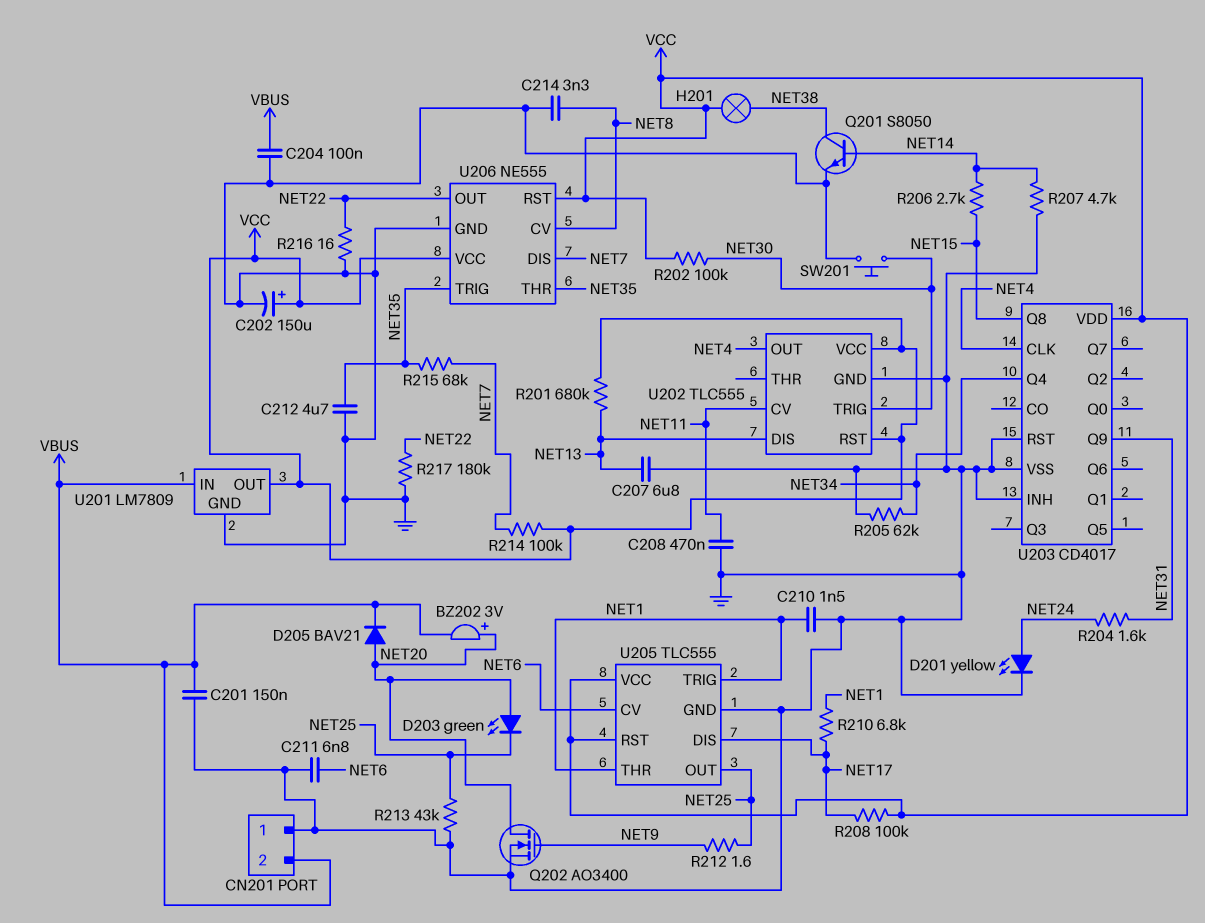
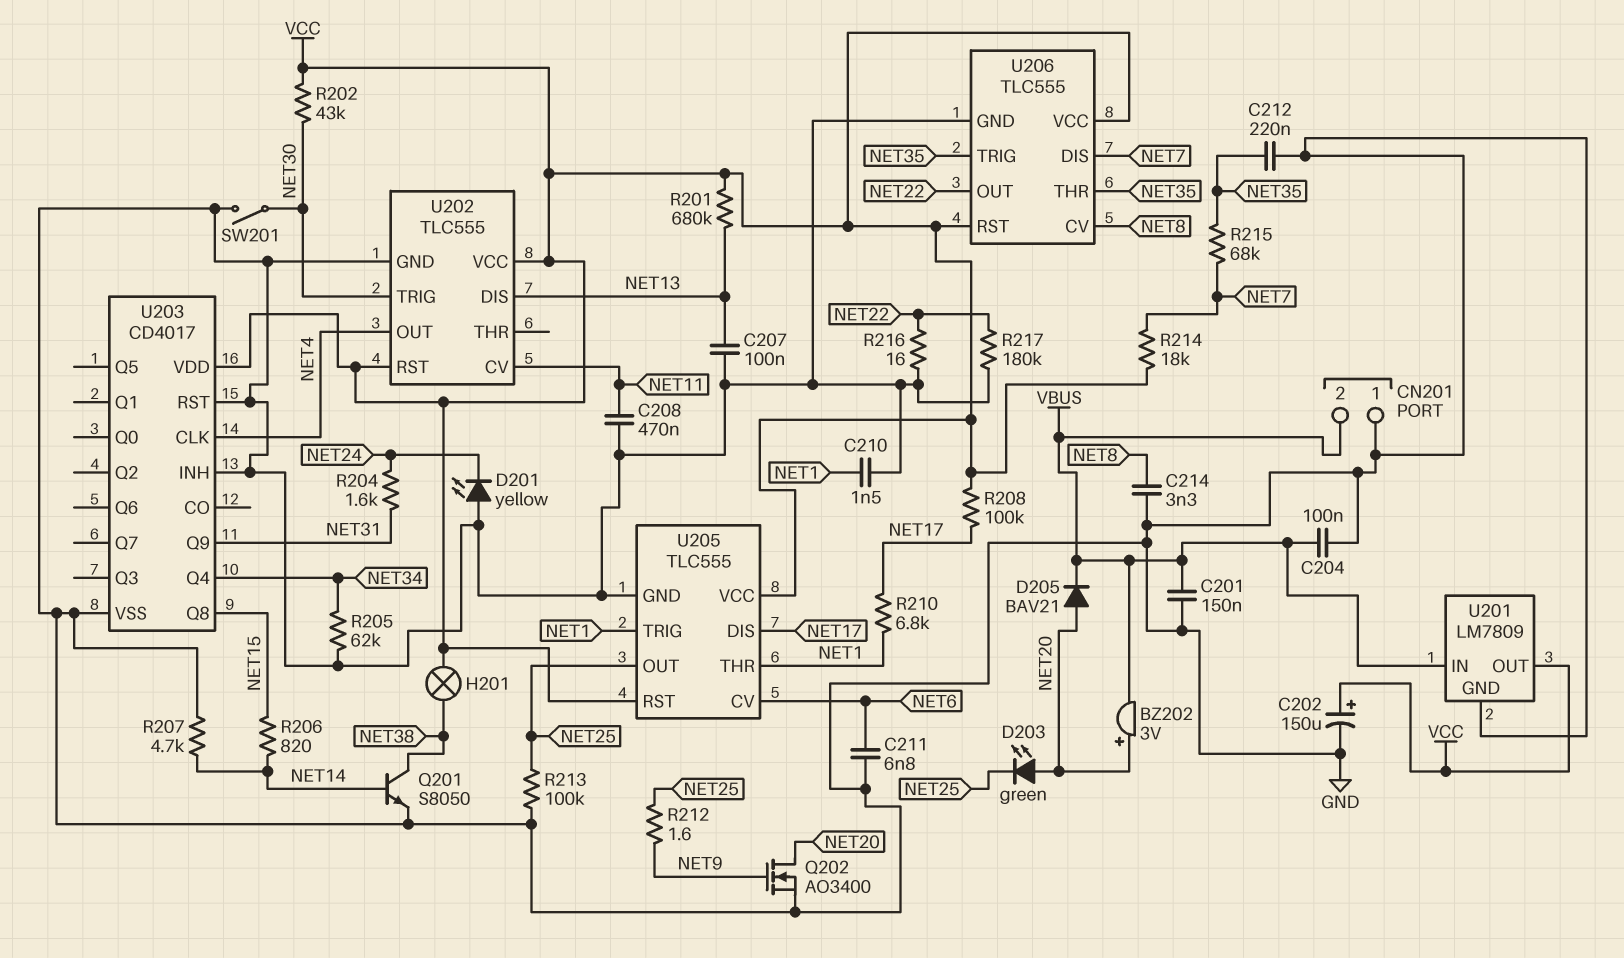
C207: 6.8uF (GND, NET13) -> 100nF (GND, NET13)
C212: 4.7uF (GND, NET35) -> 220nF (GND, NET35)
D201: LED yellow (A NET24, K GND) -> LED yellow (A GND, K NET24)
R202: 100k (NET30, VCC) -> 43k (NET30, VCC)
R206: 2.7k (NET14, NET15) -> 820 (NET14, NET15)
R213: 43k (GND, NET25) -> 100k (GND, NET25)
R214: 100k (NET7, VCC) -> 18k (NET7, VCC)
SW201: button (GND, NET30) -> switch (GND, NET30)
U206: NE555 -> TLC555

